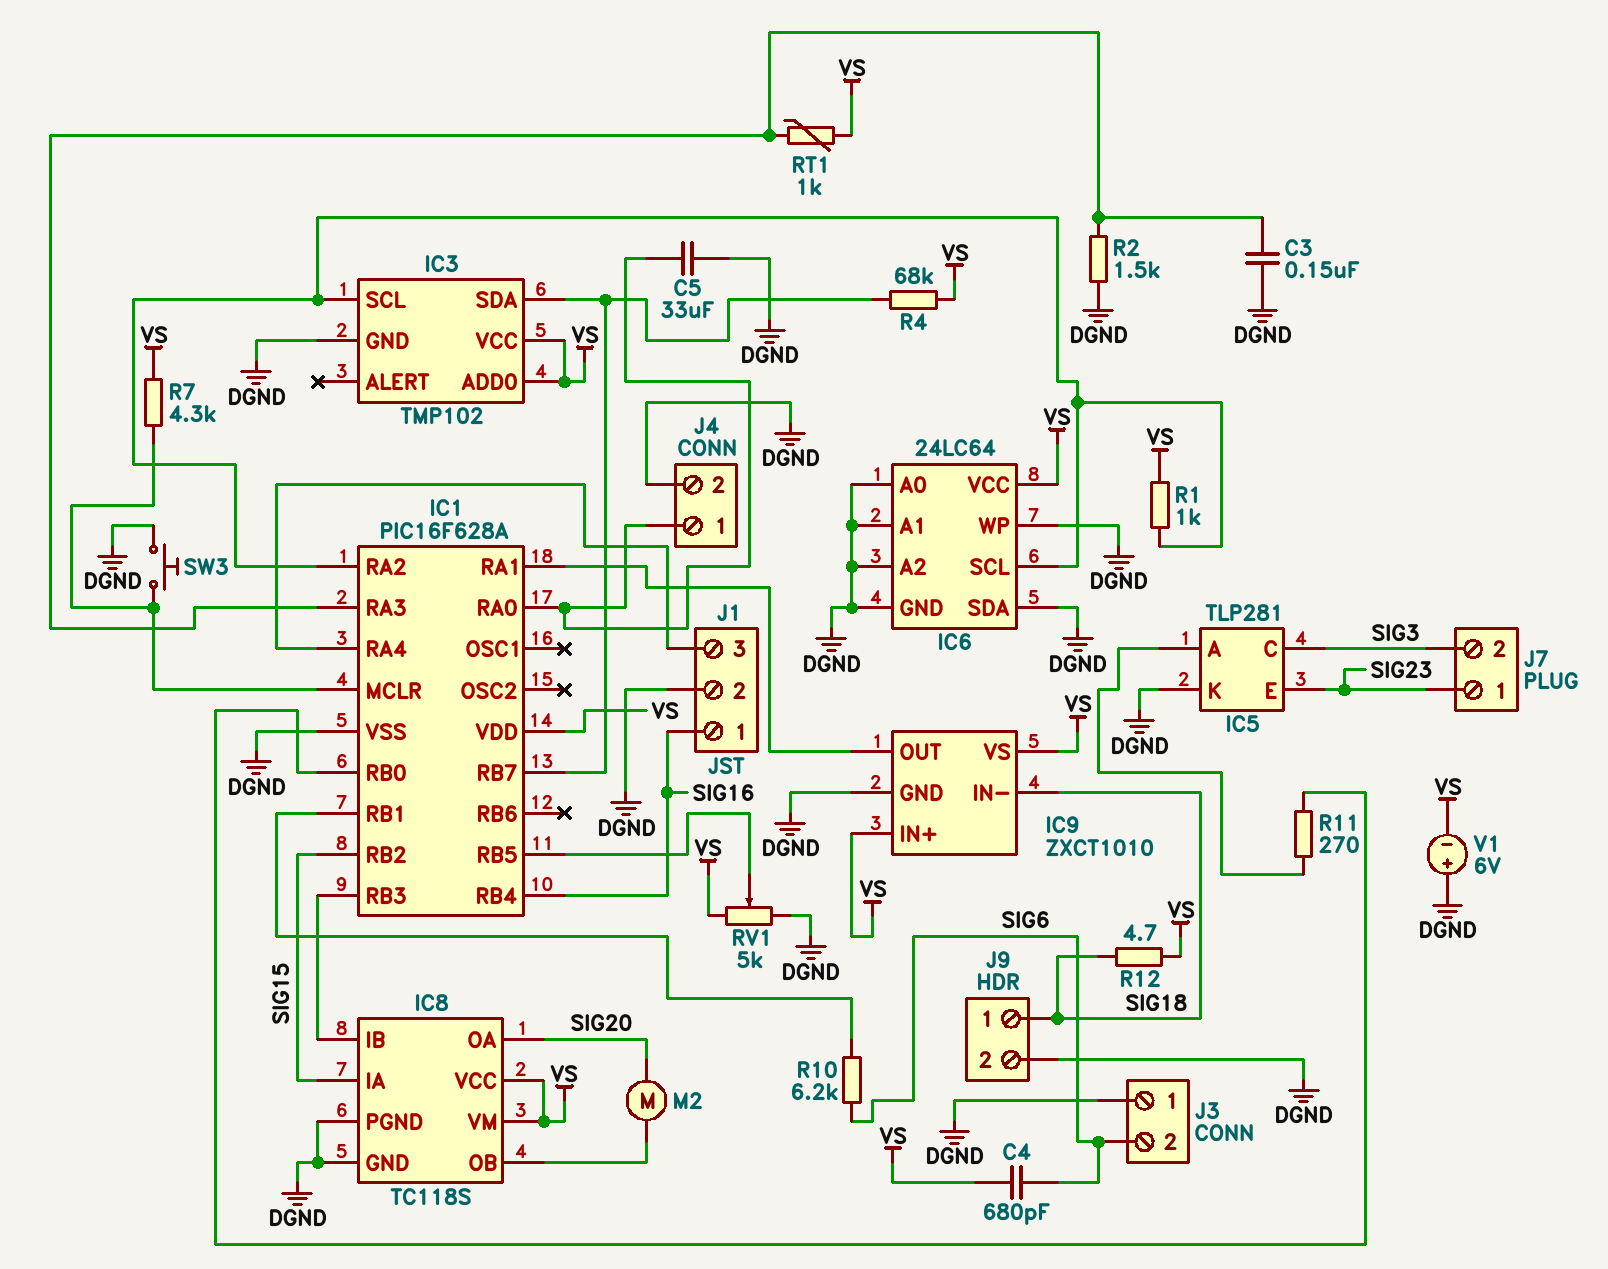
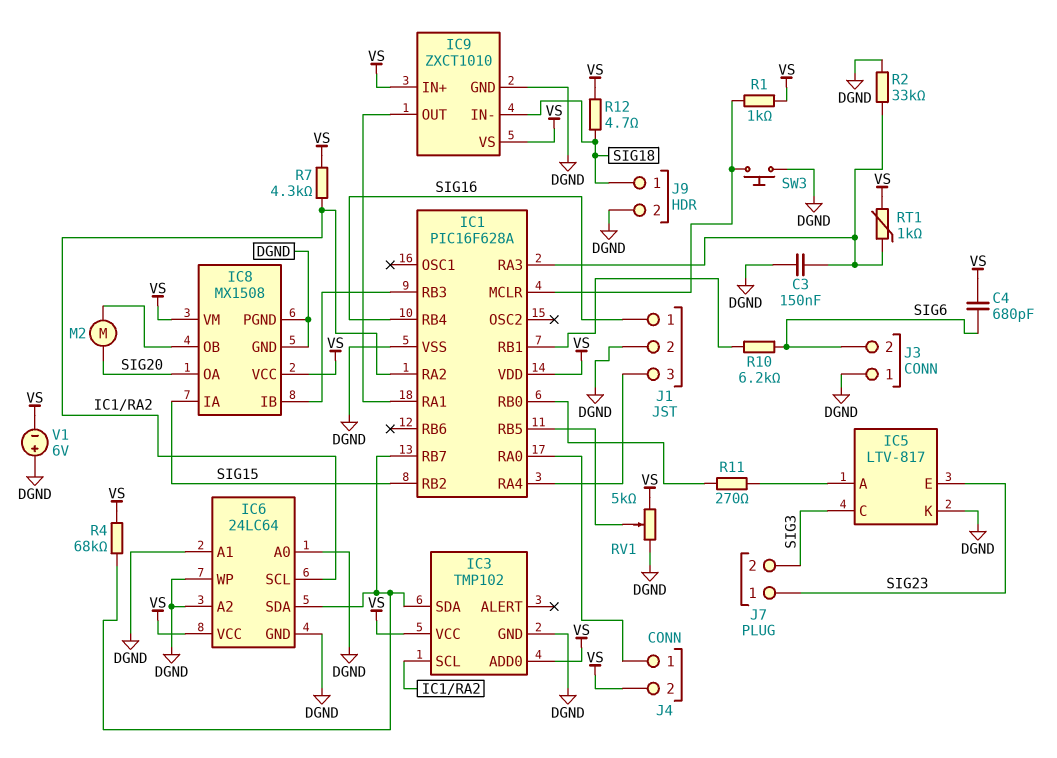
C5: 33uF (DGND, IC1/RA0) -> none
IC5: TLP281 -> LTV-817
IC6 pin SDA: DGND -> IC1/RB7
IC8: TC118S -> MX1508
J4 pin 2: DGND -> VS
R1: 1k (IC1/RA2, VS) -> 1k (IC1/MCLR, VS)
R2: 1.5k (DGND, IC1/RA3) -> 33k (DGND, IC1/RA3)
R7: 4.3k (IC1/MCLR, VS) -> 4.3k (IC1/RA2, VS)

